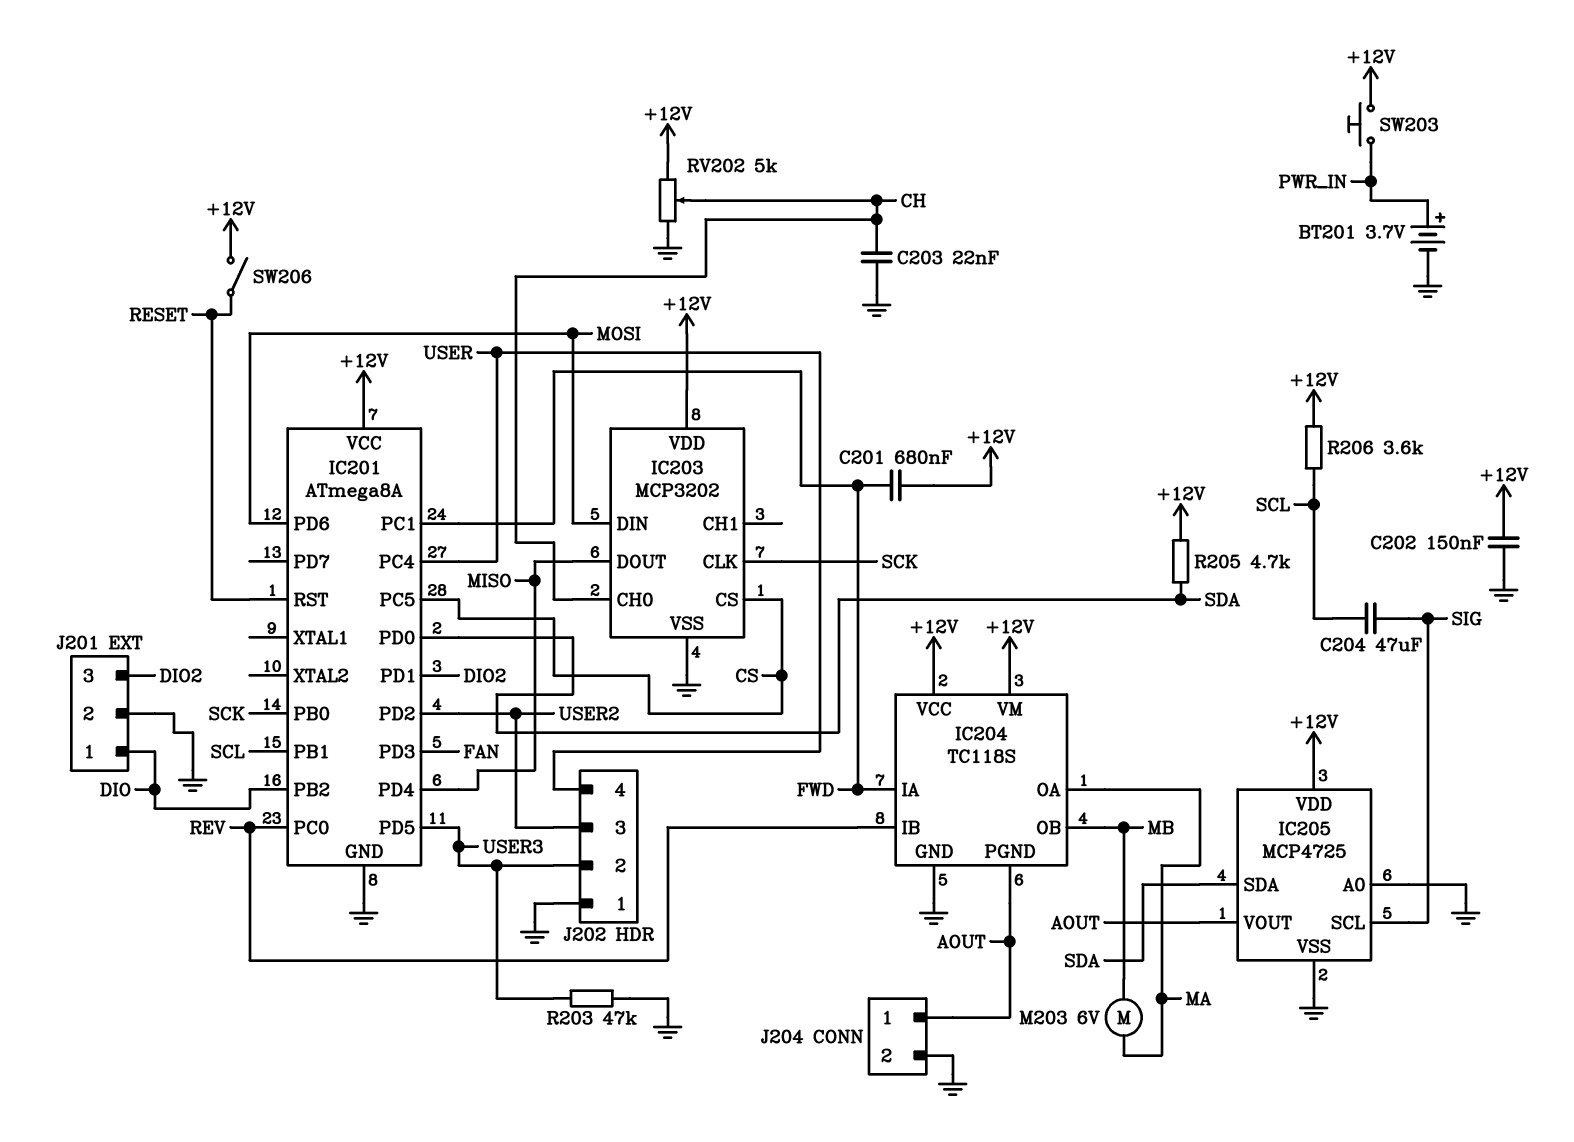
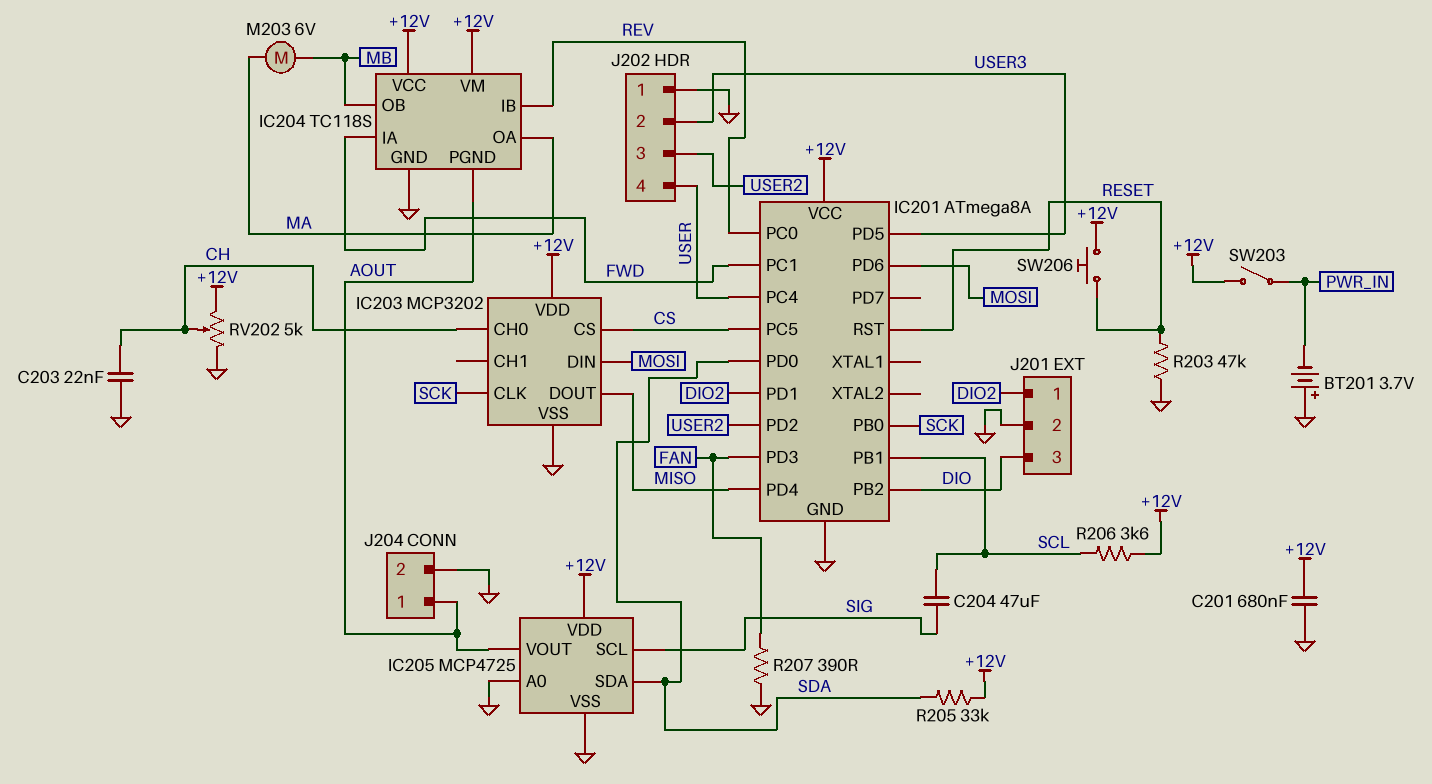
BT201: 3.7V (plus PWR_IN, minus GND) -> 3.7V (plus GND, minus PWR_IN)
C201: 680nF (+12V, FWD) -> 680nF (+12V, GND)
C202: 150nF (+12V, GND) -> none
J201 pin 1: DIO -> DIO2
J201 pin 3: DIO2 -> DIO
R203: 47k (GND, USER3) -> 47k (GND, RESET)
R205: 4.7k (+12V, SDA) -> 33k (+12V, SDA)
R207: none -> 390 (FAN, GND)
SW203: button (+12V, PWR_IN) -> switch (+12V, PWR_IN)
SW206: switch (+12V, RESET) -> button (+12V, RESET)

